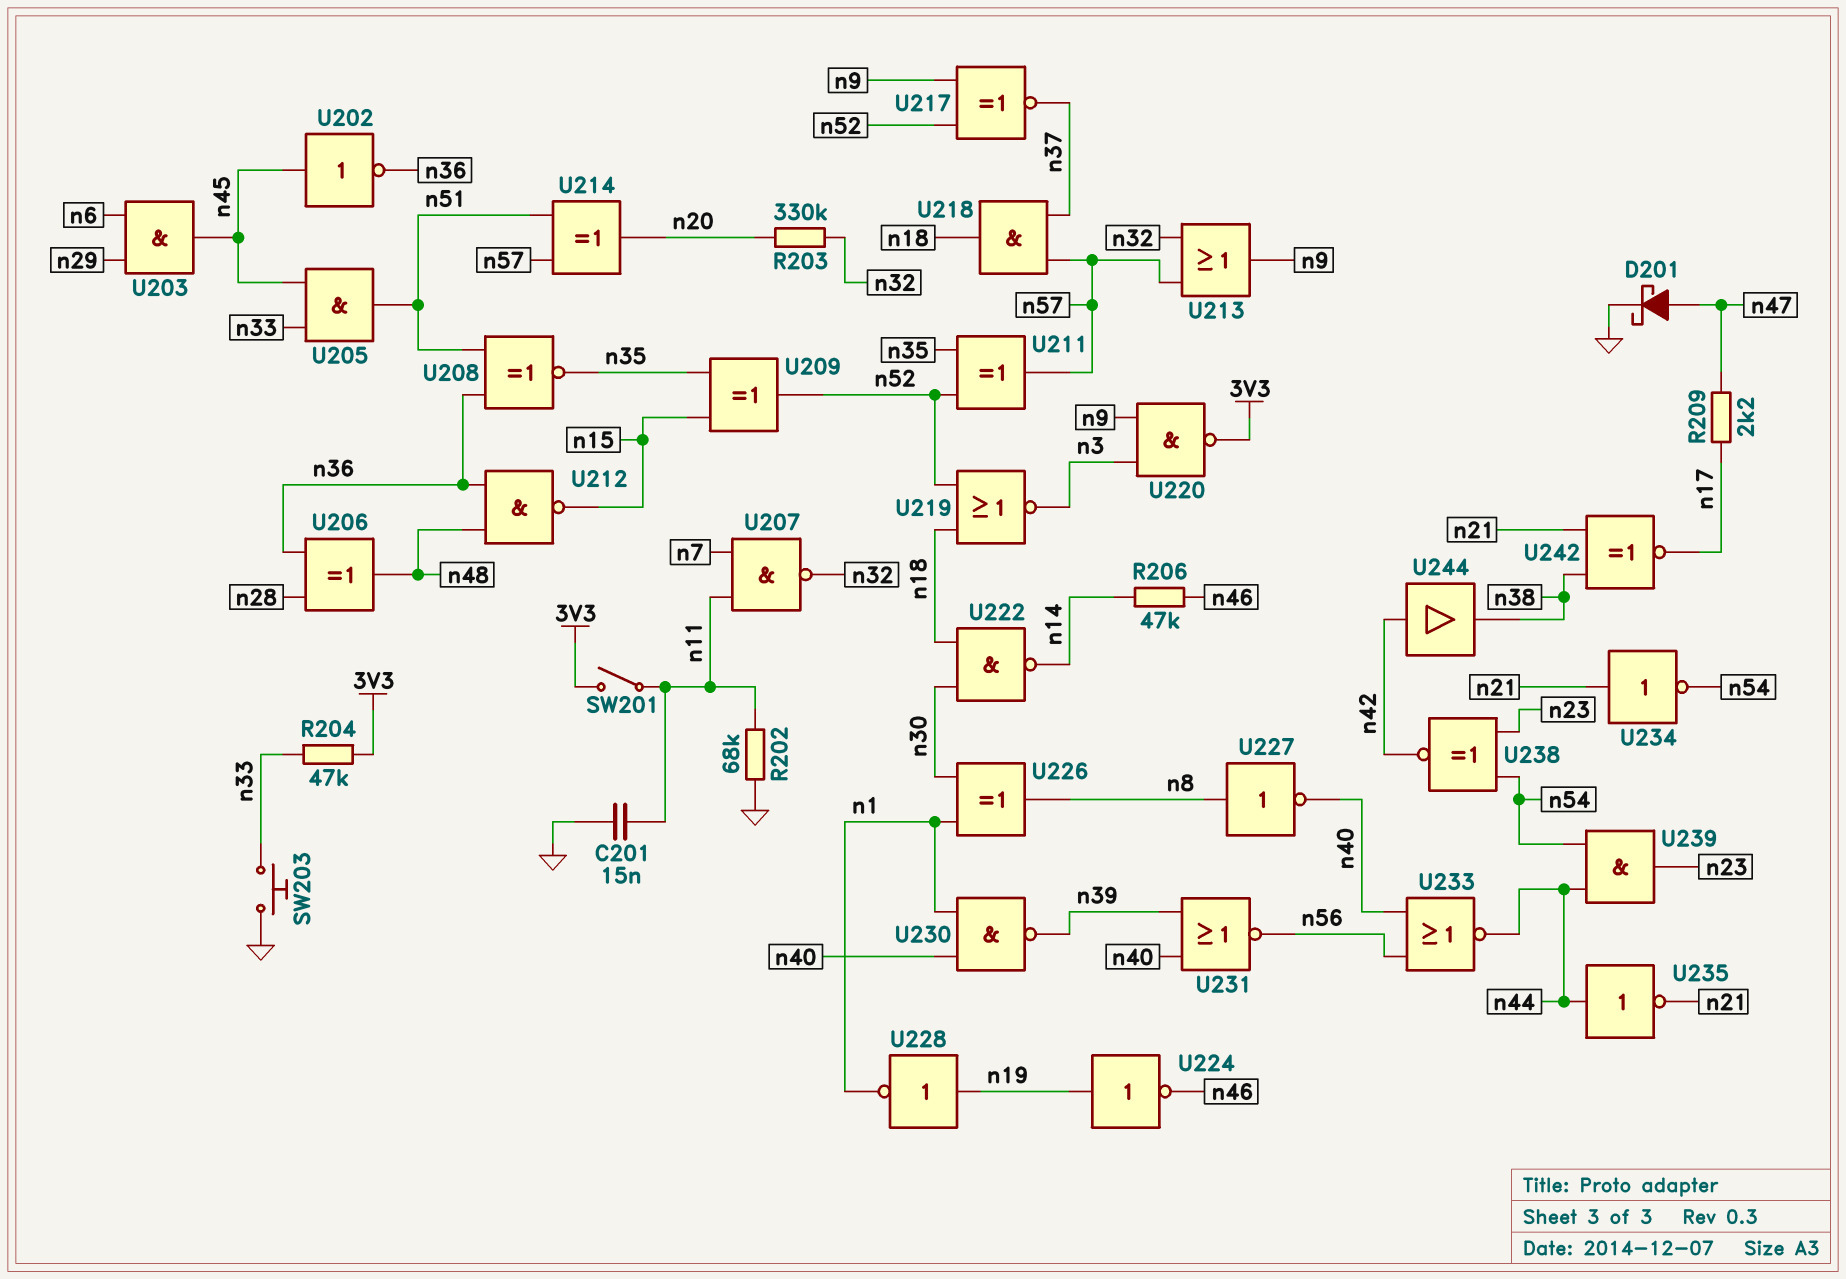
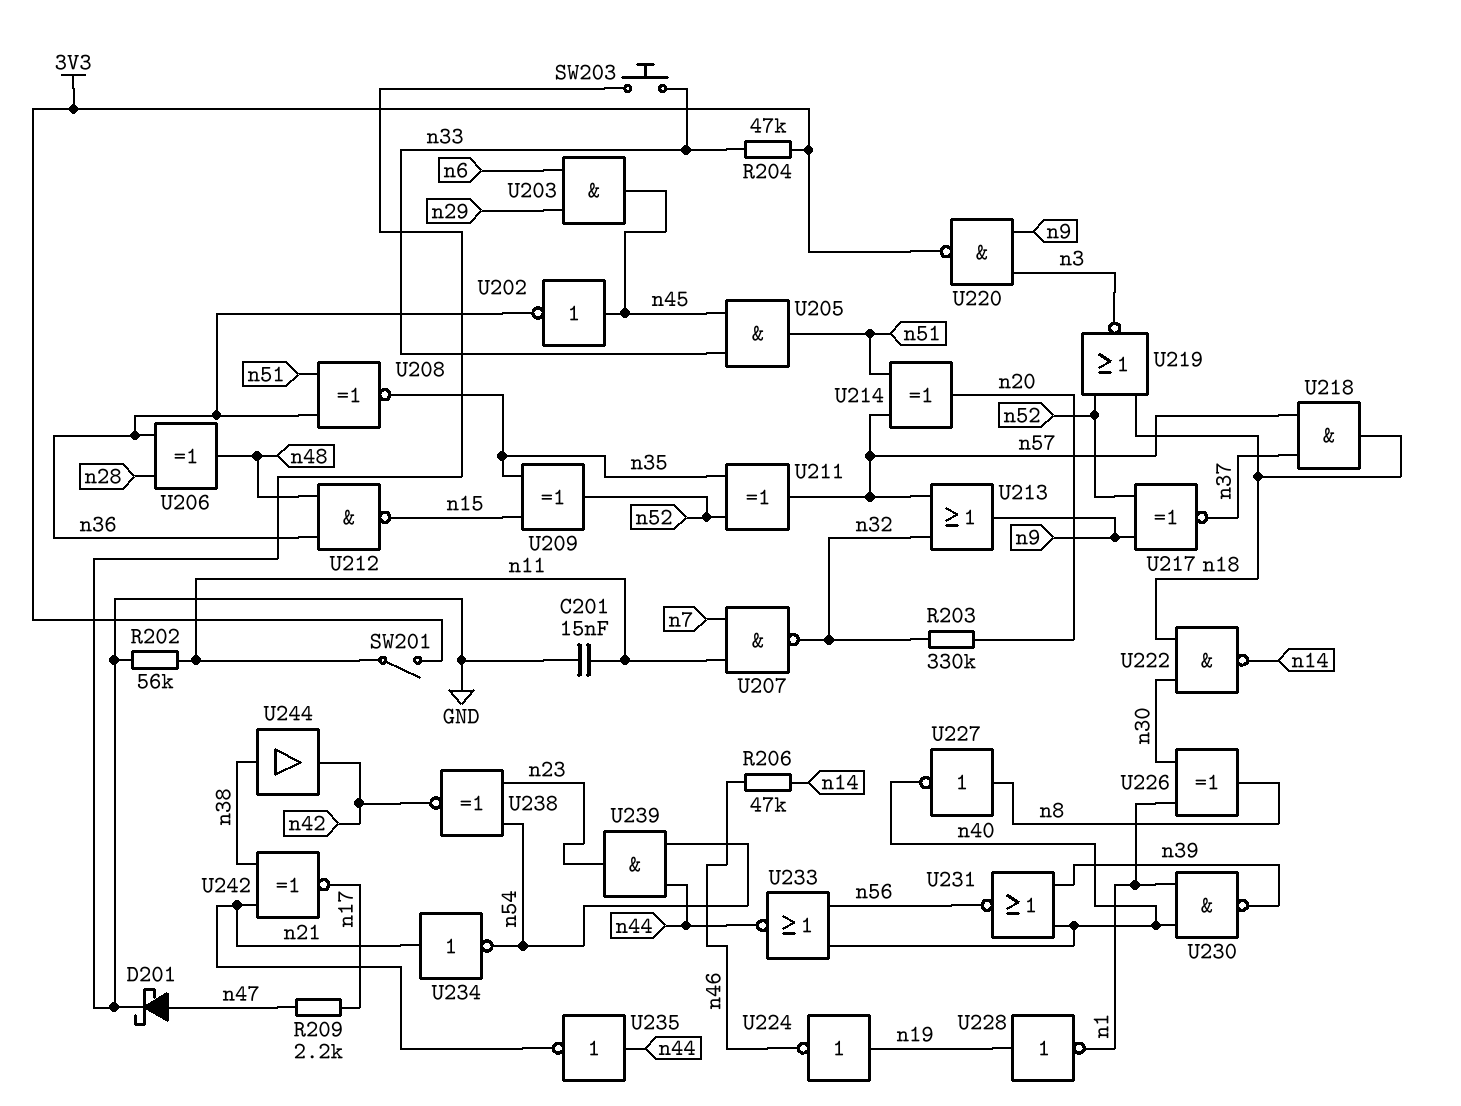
R202: 68k (GND, n11) -> 56k (GND, n11)
U244: buffer (in n42, out n38) -> buffer (in n38, out n42)

